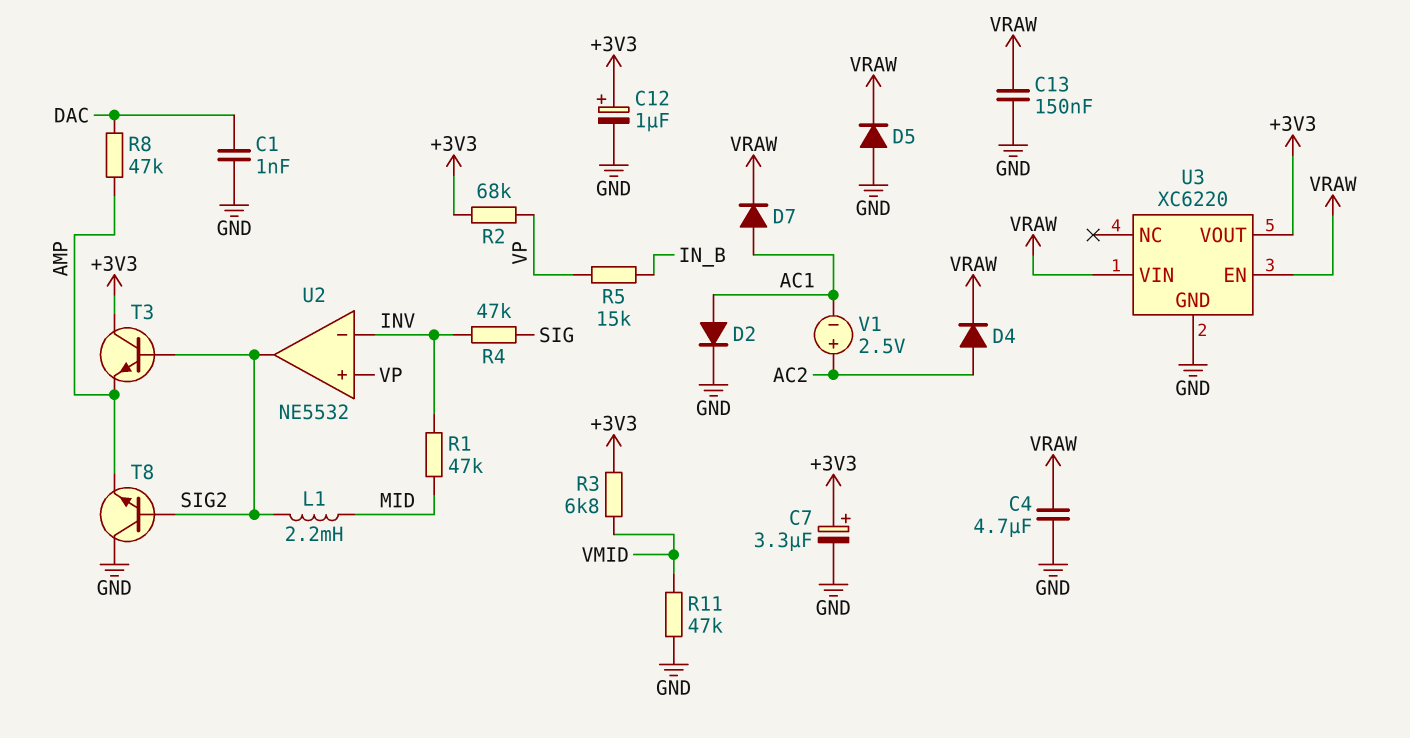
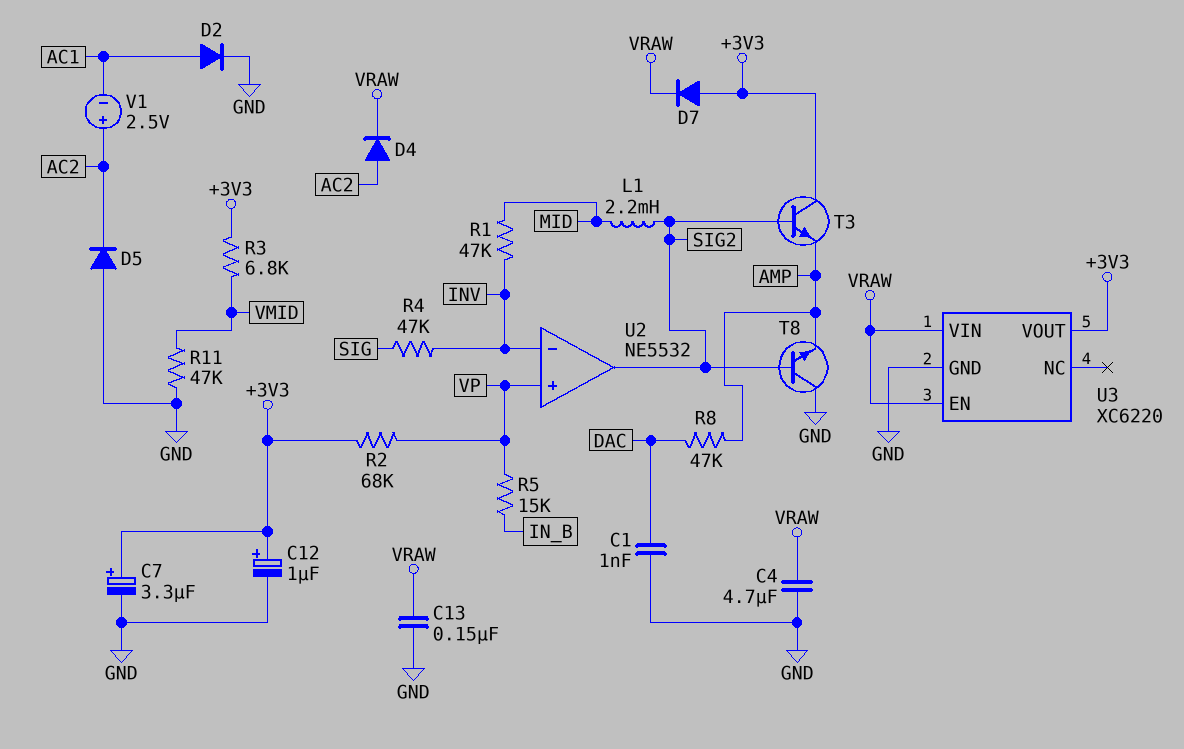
D5: diode (A GND, K VRAW) -> diode (A GND, K AC2)
D7: diode (A AC1, K VRAW) -> diode (A +3V3, K VRAW)

